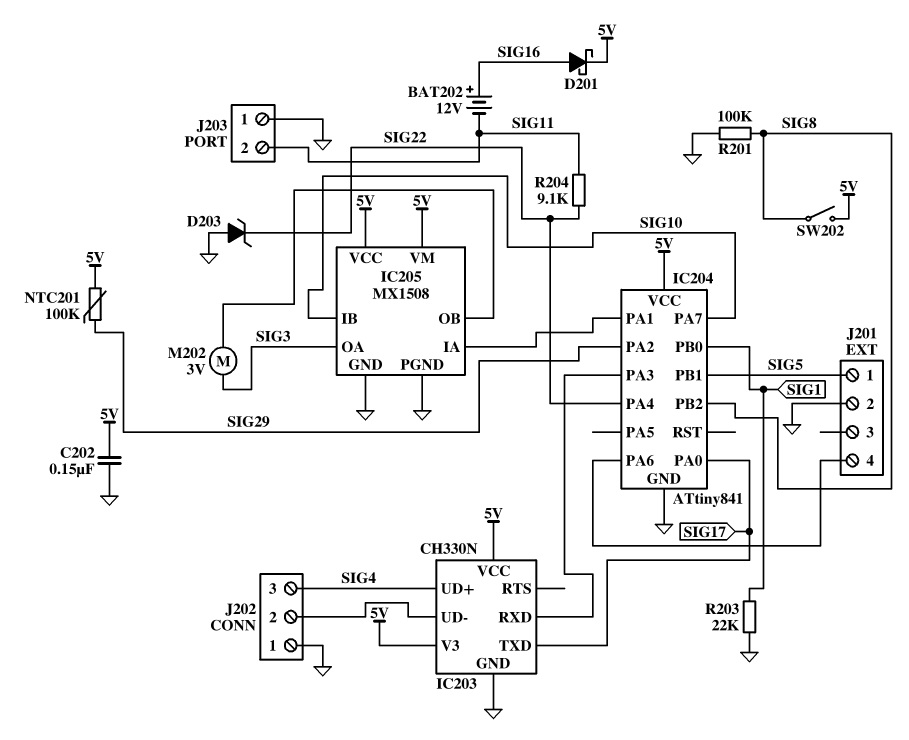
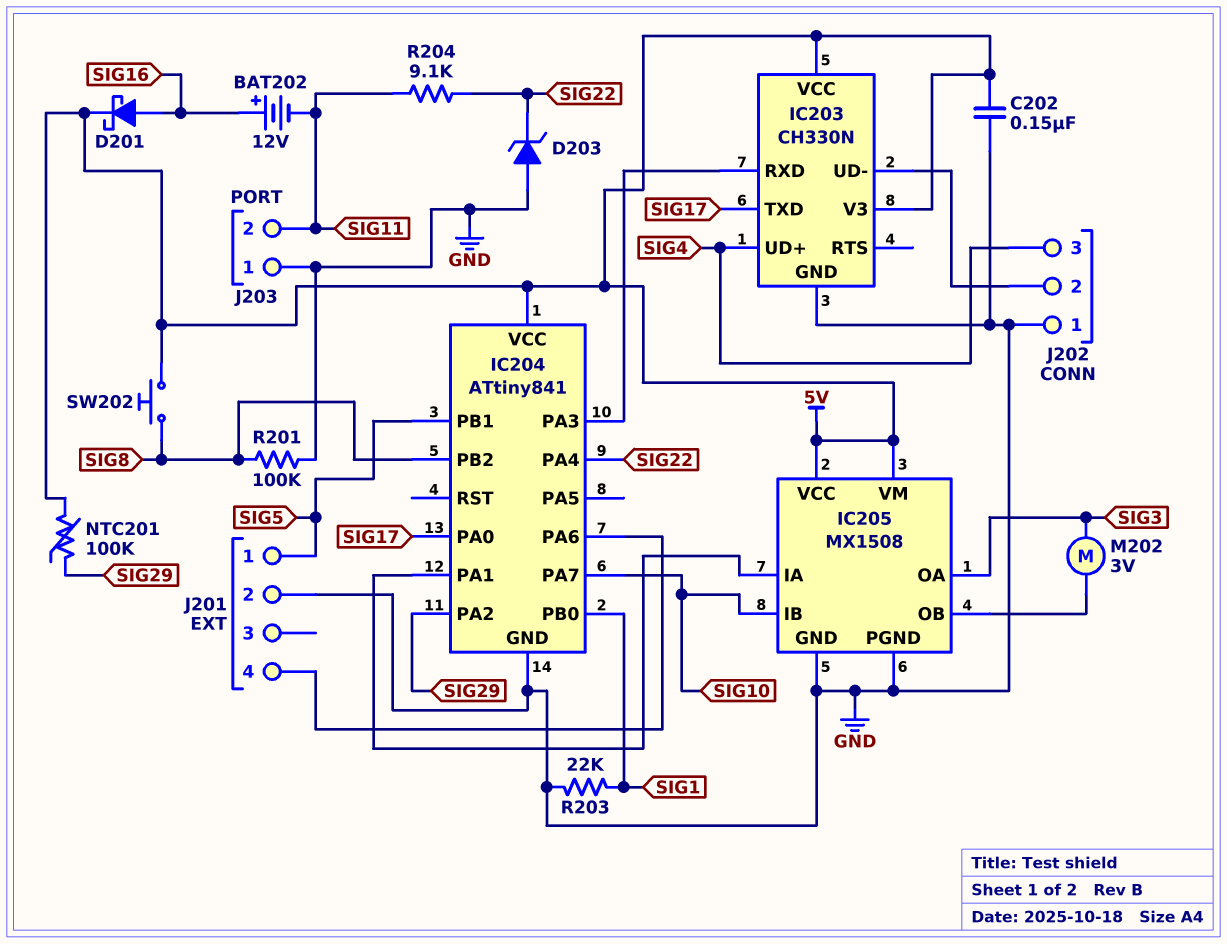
SW202: switch (5V, SIG8) -> button (5V, SIG8)

